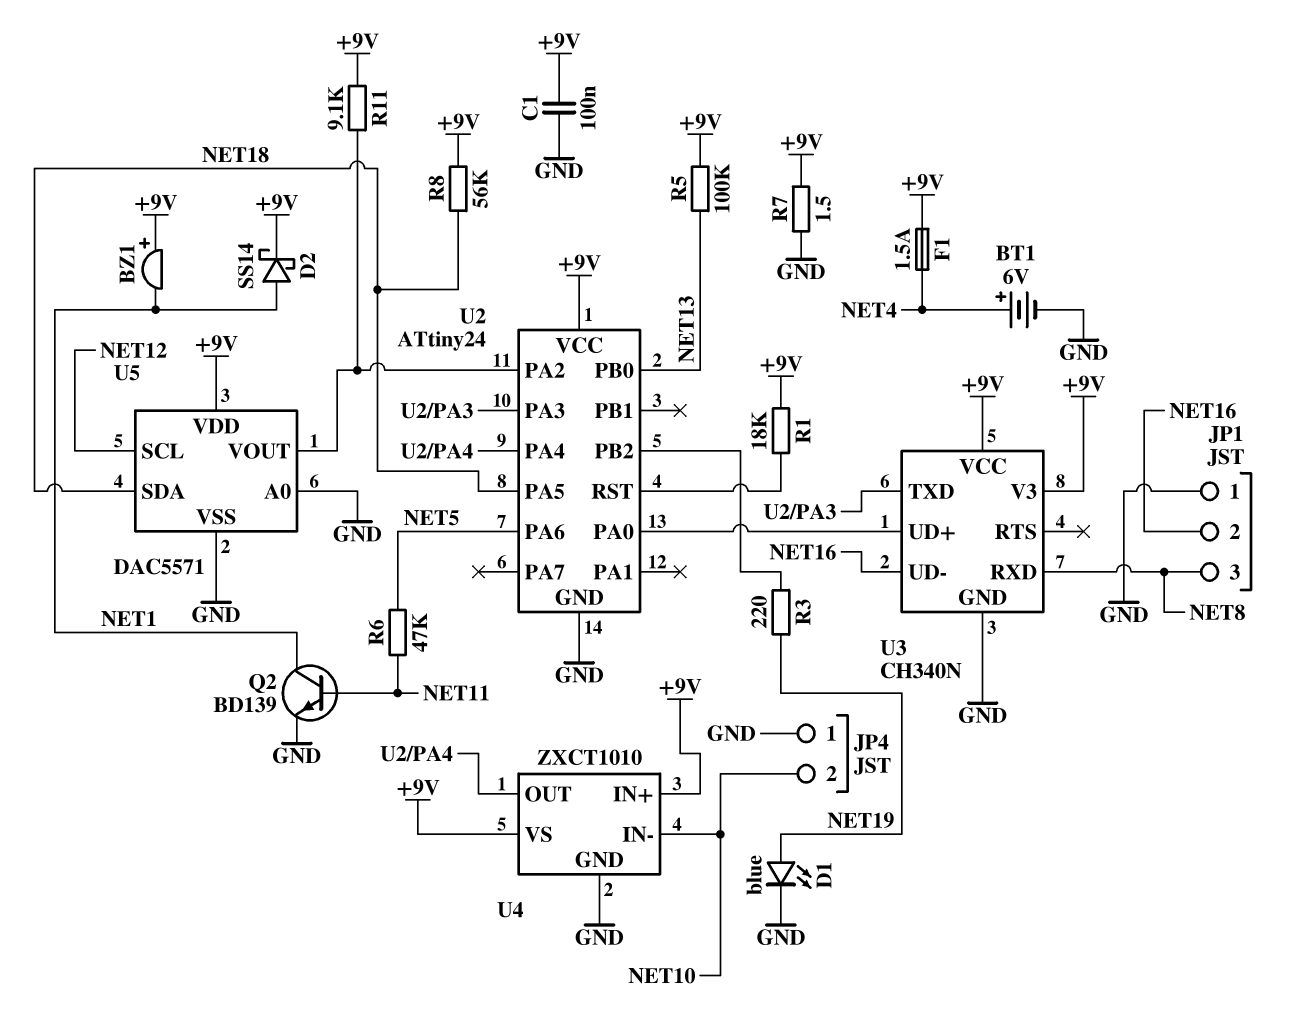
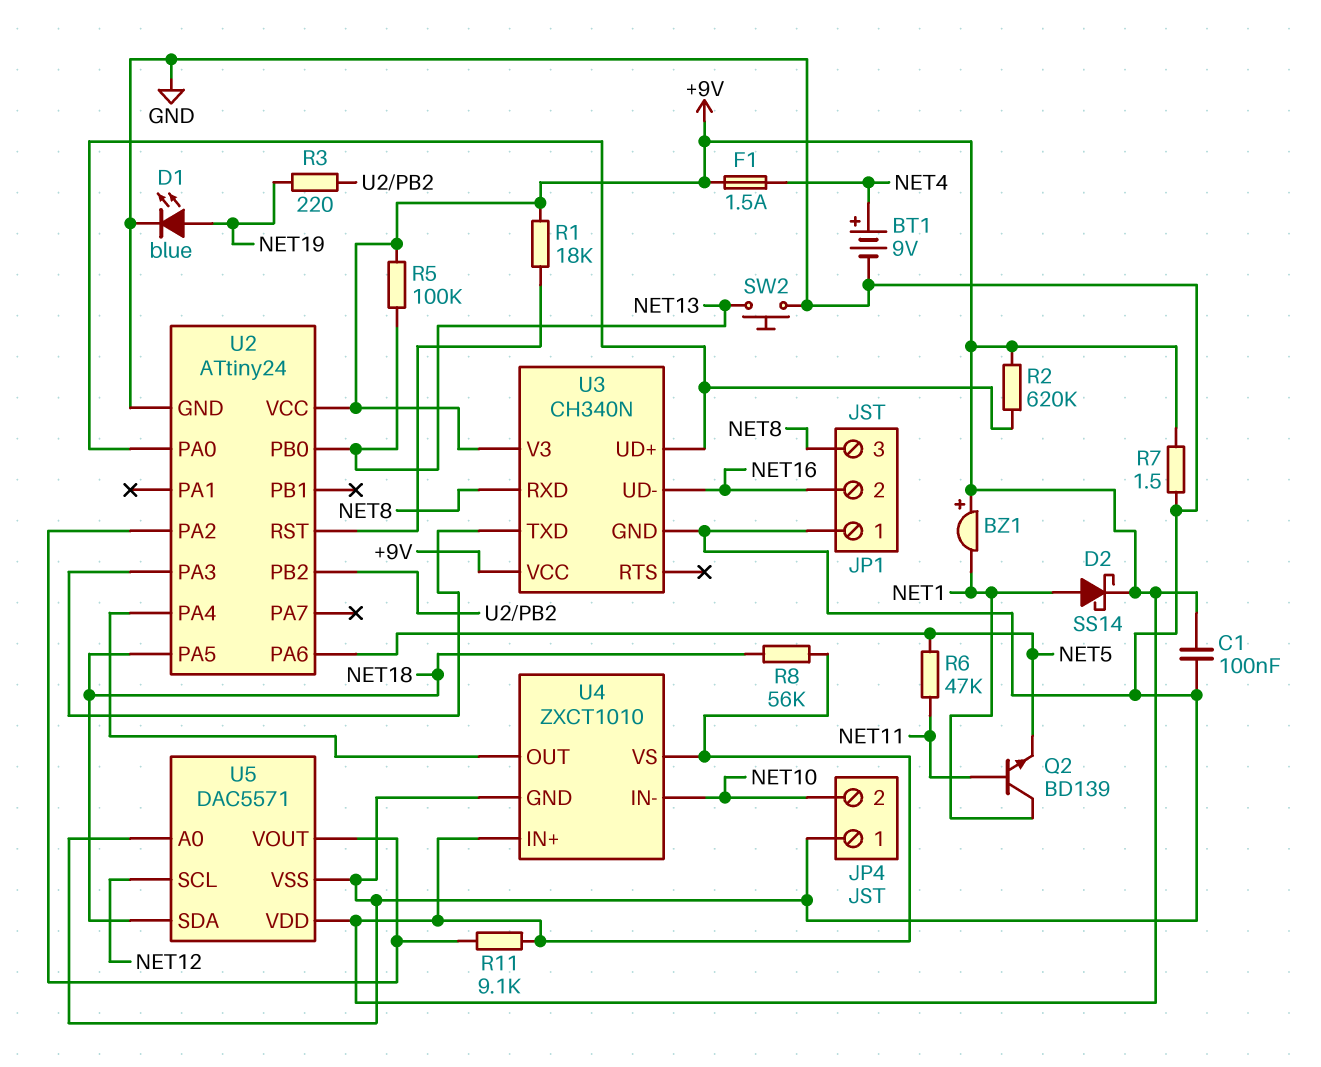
BT1: 6V (plus NET4, minus GND) -> 9V (plus NET4, minus GND)
Q2: NPN BD139 (B NET11, C NET1, E GND) -> NPN BD139 (B NET11, C NET1, E NET5)
R2: none -> 620k (+9V, U2/PA0)
SW2: none -> button (GND, NET13)

